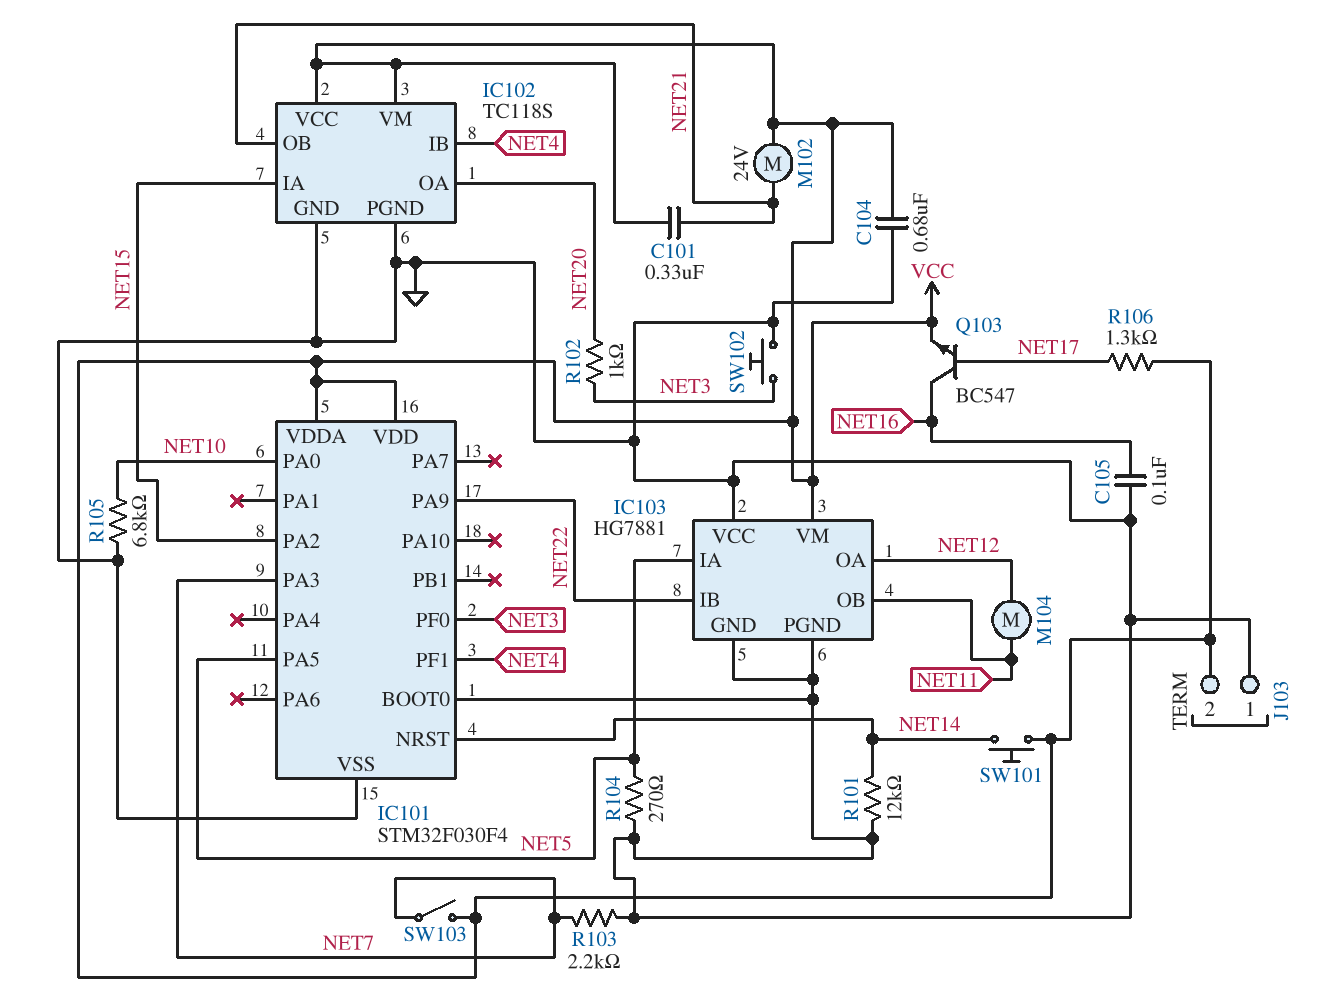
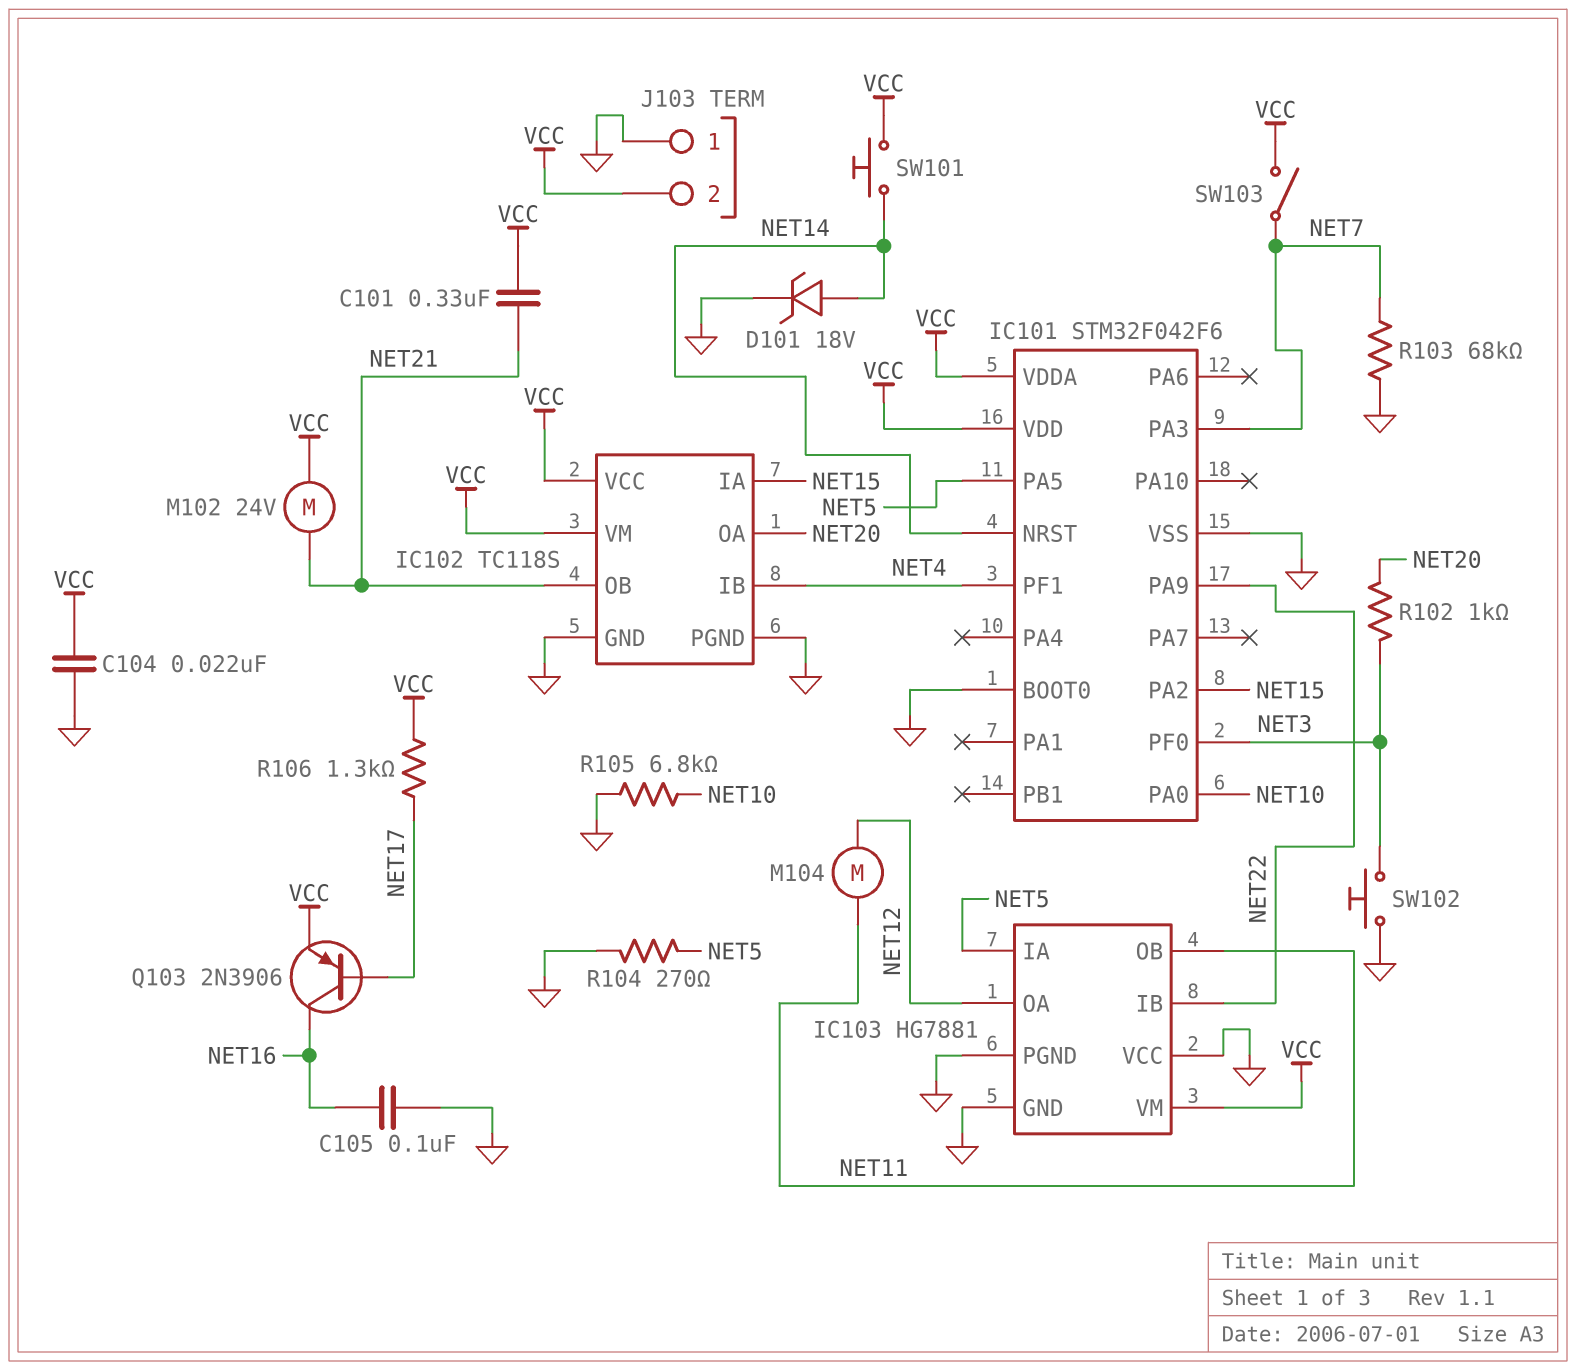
C104: 680nF (GND, VCC) -> 22nF (GND, VCC)
D101: none -> zener 18V (A NET14, K GND)
IC101: STM32F030F4 -> STM32F042F6
Q103: NPN BC547 (B NET17, C NET16, E VCC) -> PNP 2N3906 (B NET17, C NET16, E VCC)
R101: 12k (GND, NET14) -> none
R103: 2.2k (GND, NET7) -> 68k (GND, NET7)

